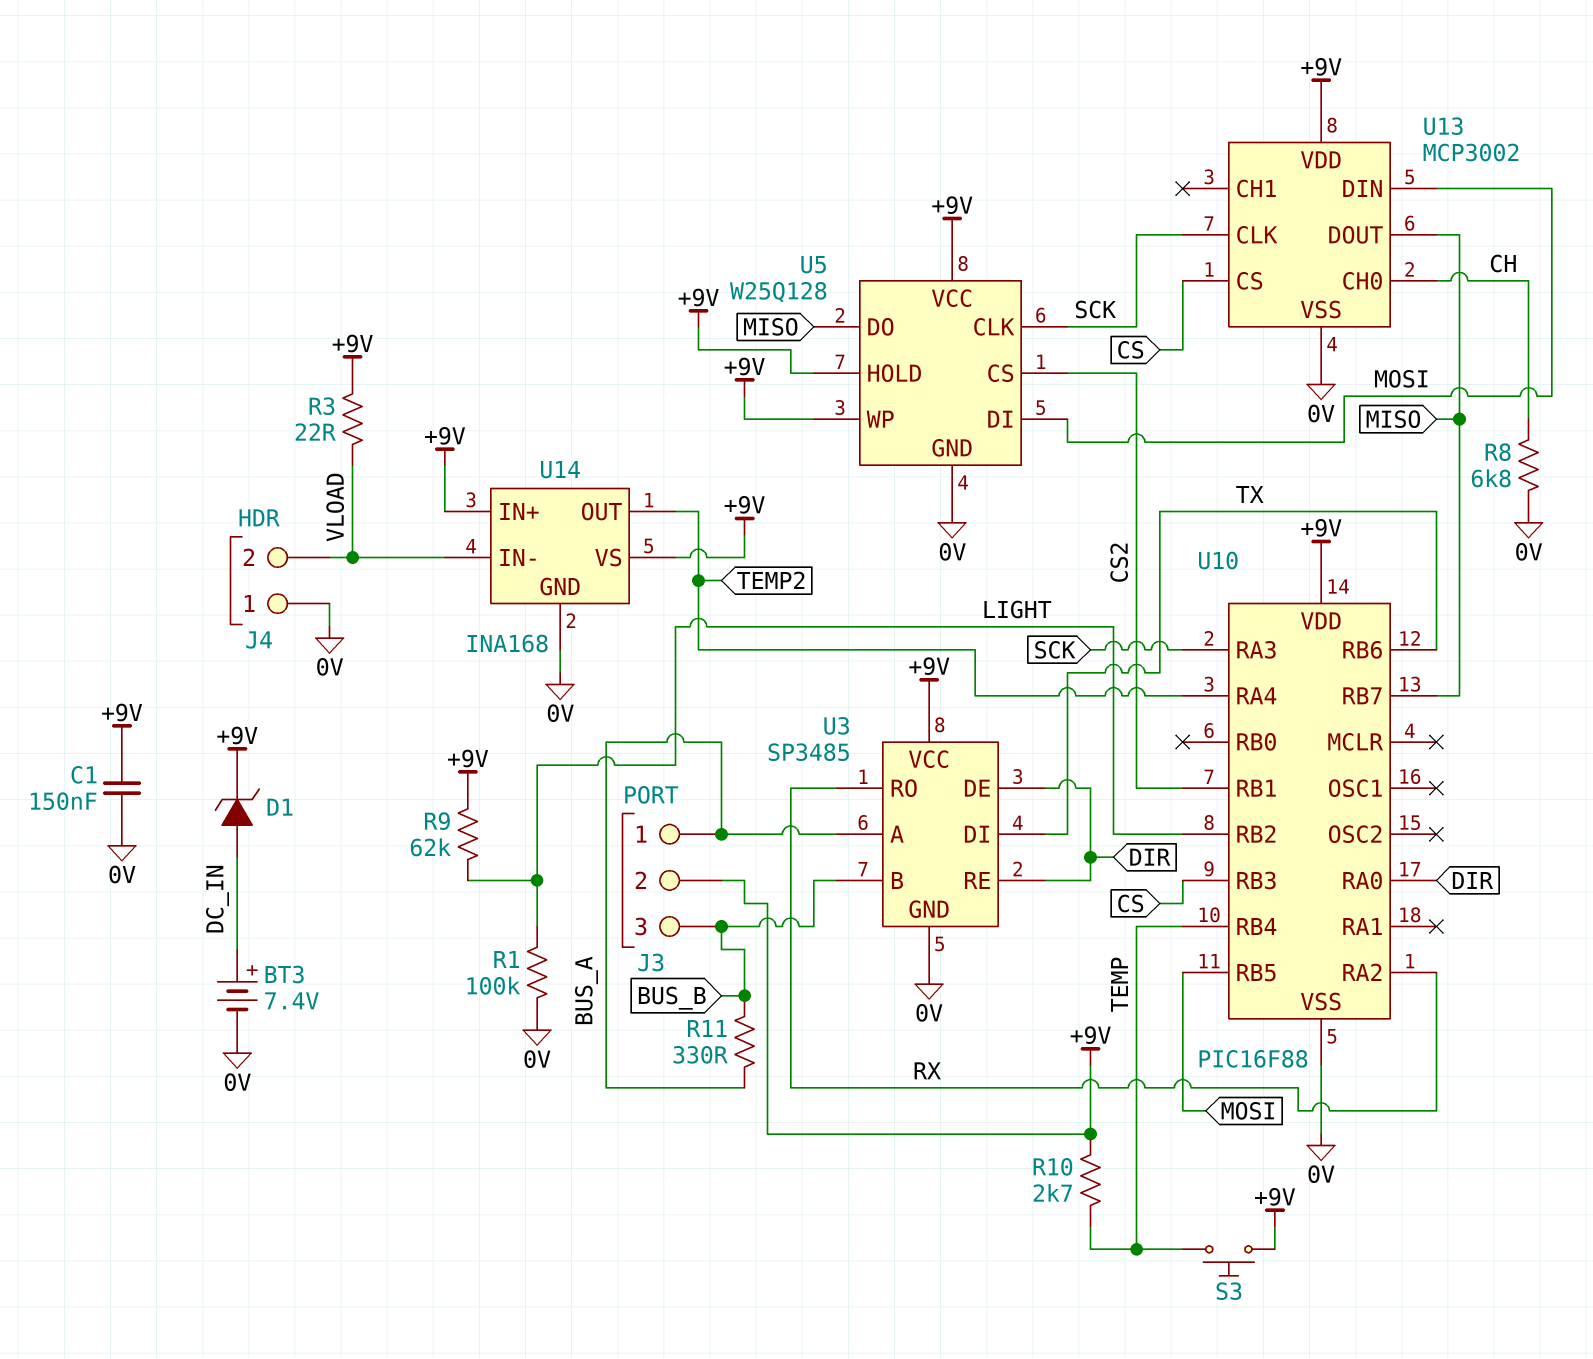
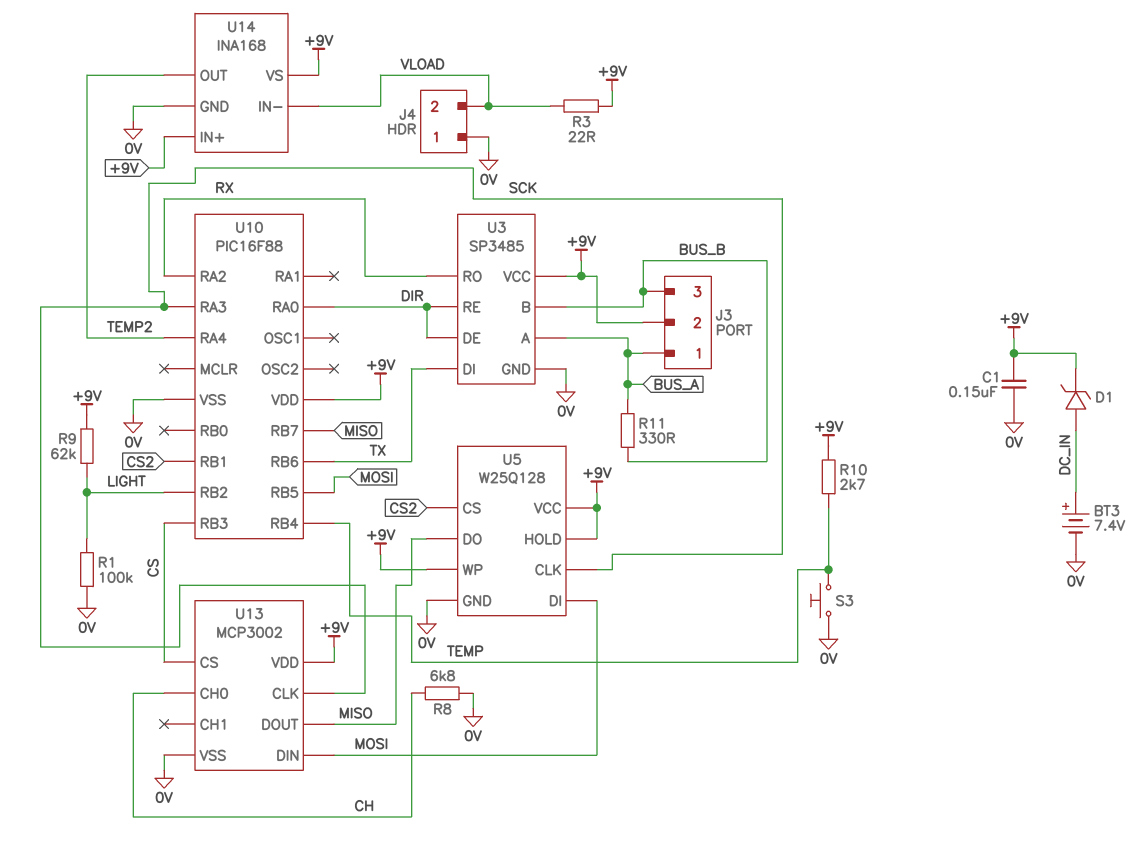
S3: button (+9V, TEMP) -> button (0V, TEMP)

